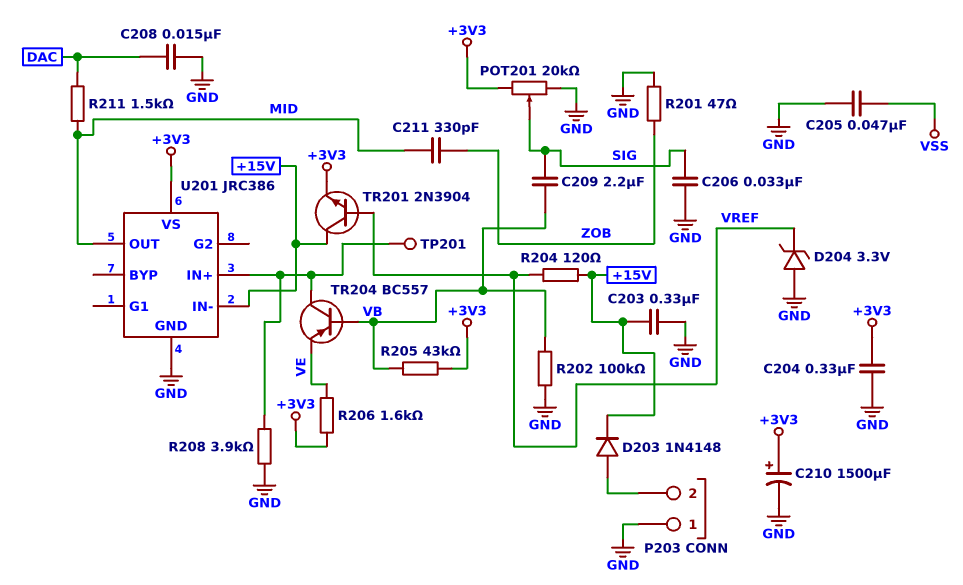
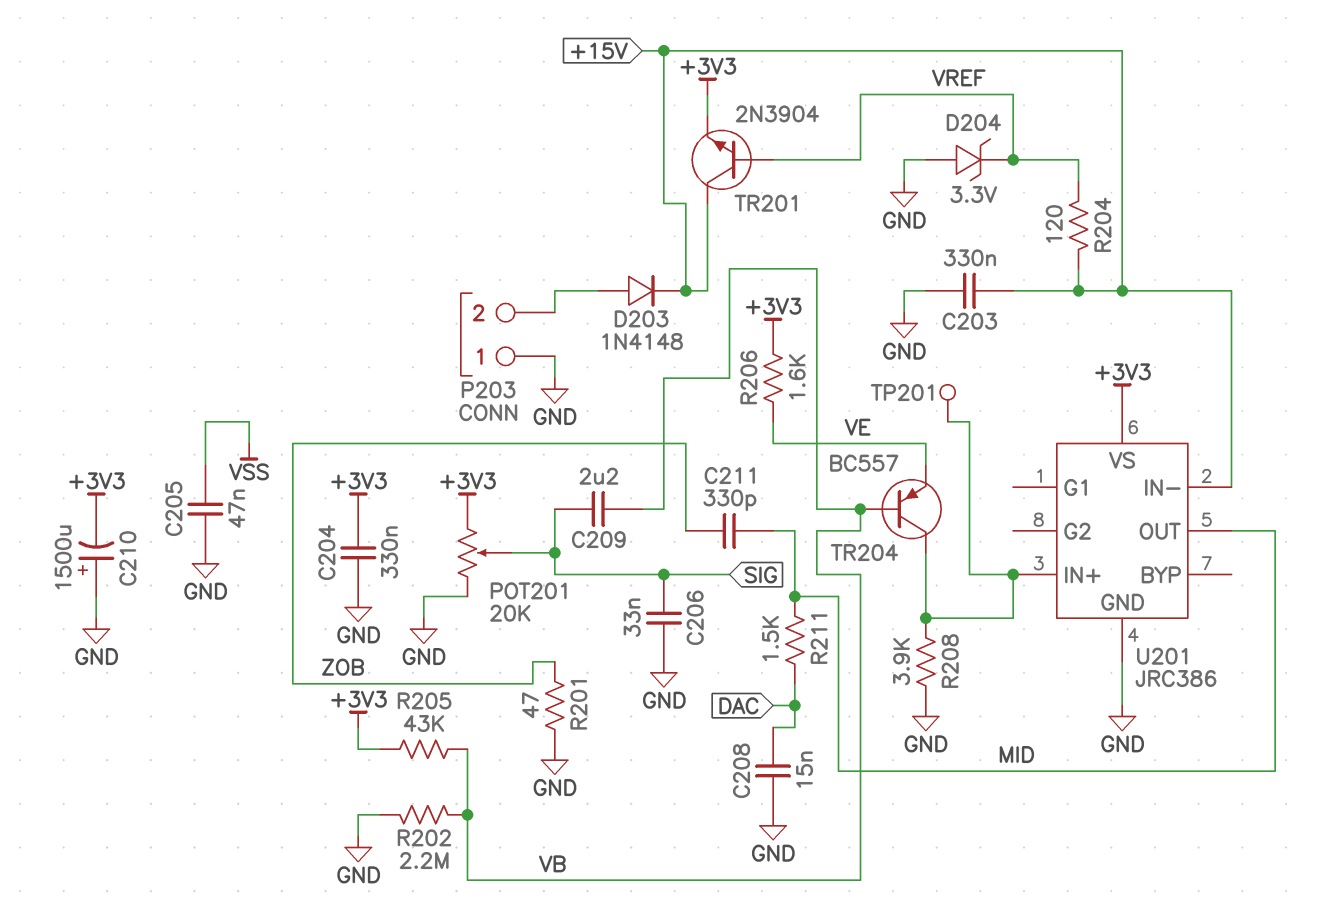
C210: 1500uF (plus +3V3, minus GND) -> 1500uF (plus GND, minus +3V3)
R202: 100k (GND, VB) -> 2.2M (GND, VB)

